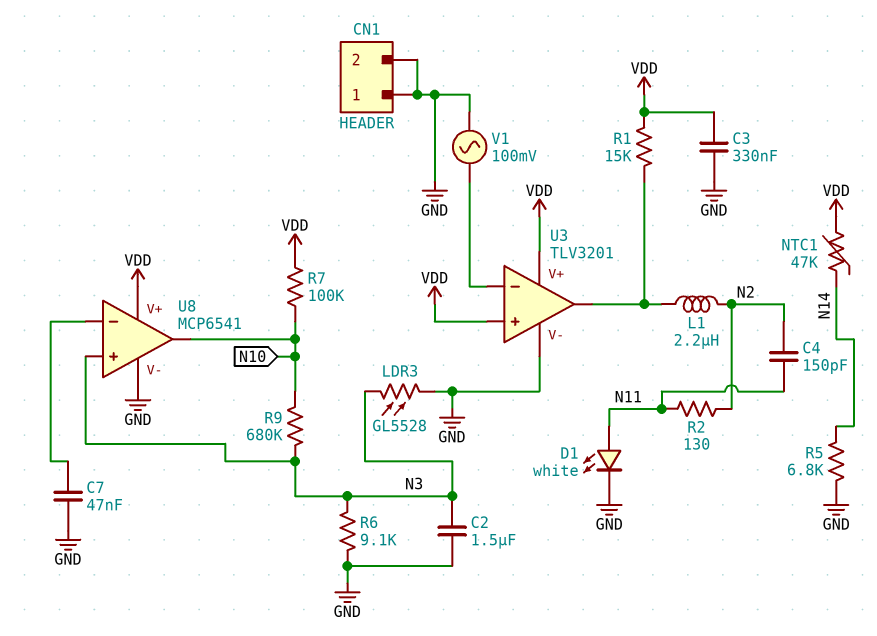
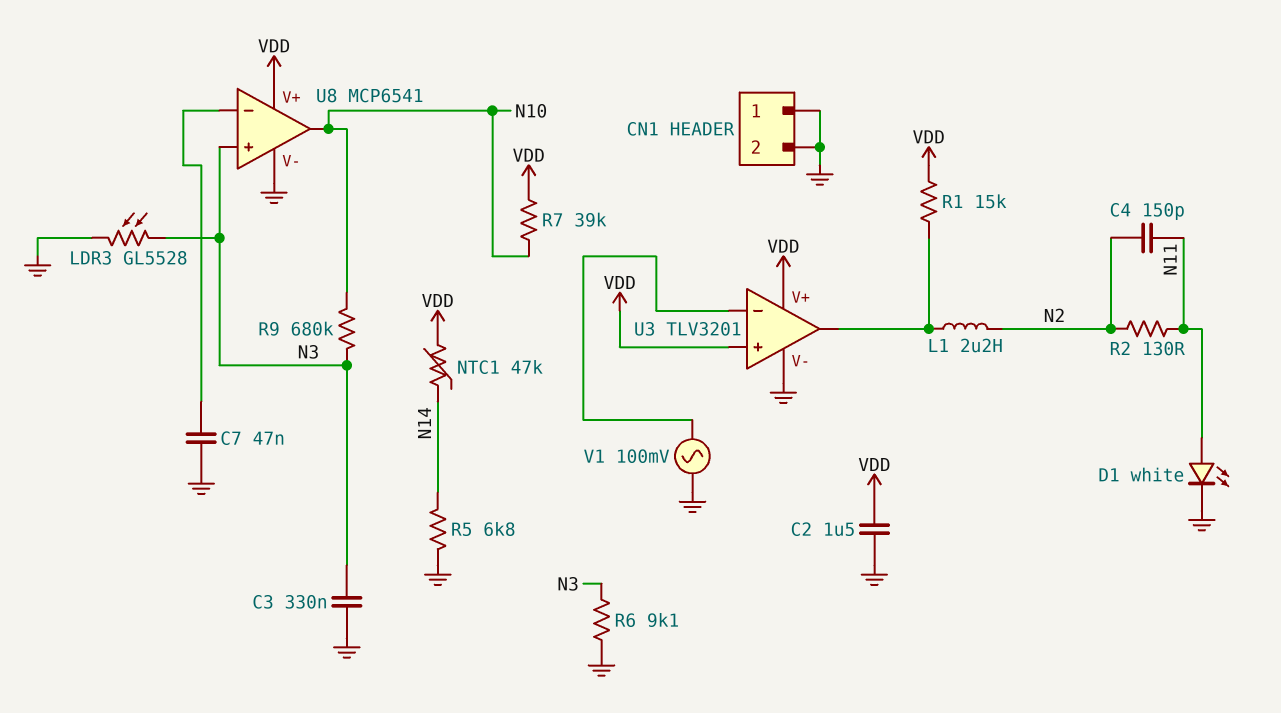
C2: 1.5uF (GND, N3) -> 1.5uF (GND, VDD)
C3: 330nF (GND, VDD) -> 330nF (GND, N3)
R7: 100k (N10, VDD) -> 39k (N10, VDD)

